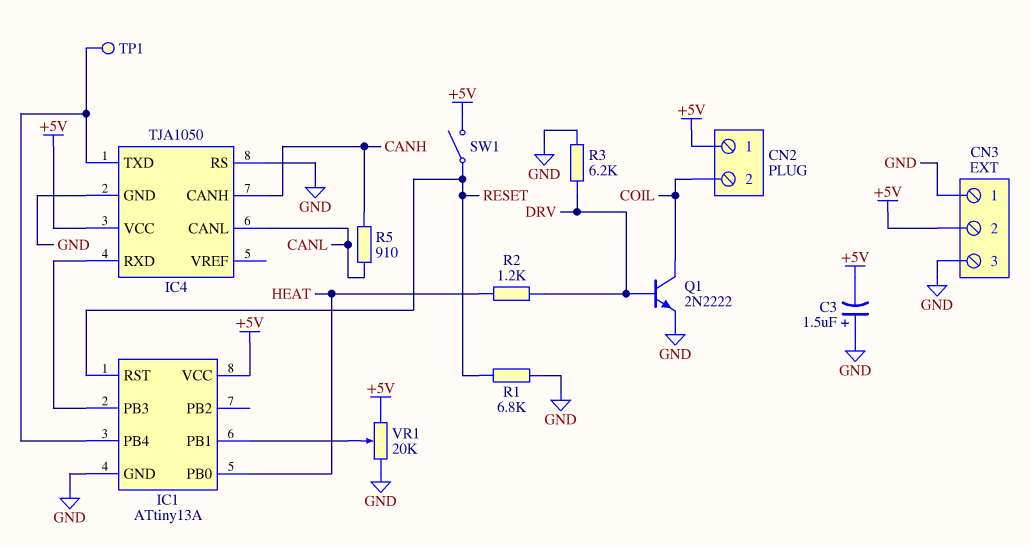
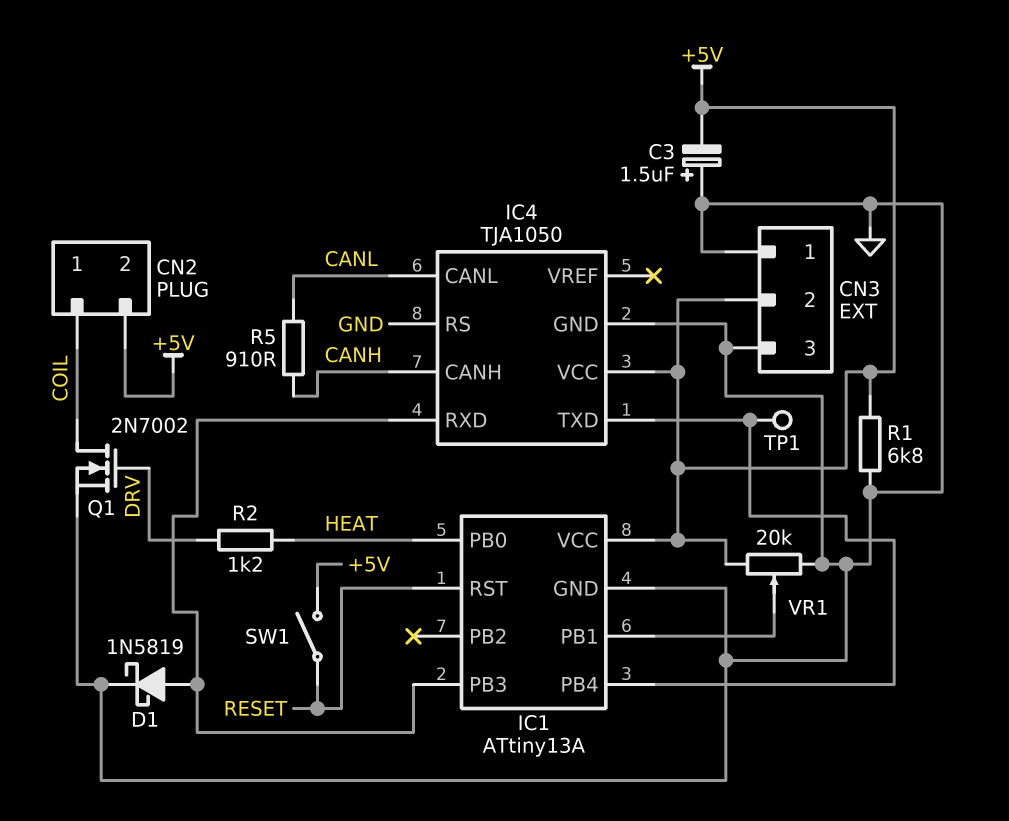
CN2 pin 1: +5V -> COIL
CN2 pin 2: COIL -> +5V
D1: none -> schottky 1N5819 (A IC1/PB3, K GND)
Q1: NPN 2N2222 (B DRV, C COIL, E GND) -> NMOS 2N7002 (G DRV, D COIL, S GND)
R1: 6.8k (GND, RESET) -> 6.8k (+5V, GND)
R3: 6.2k (DRV, GND) -> none

